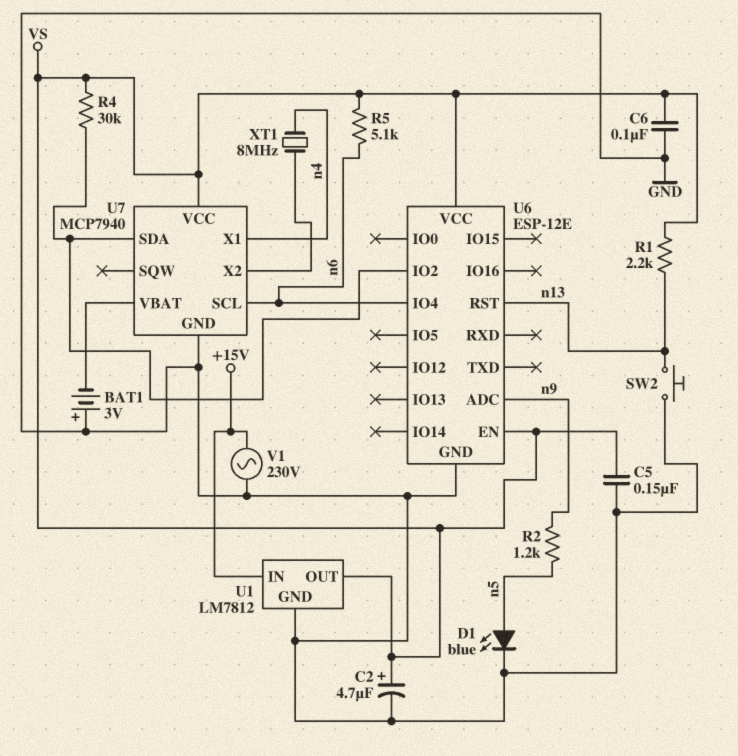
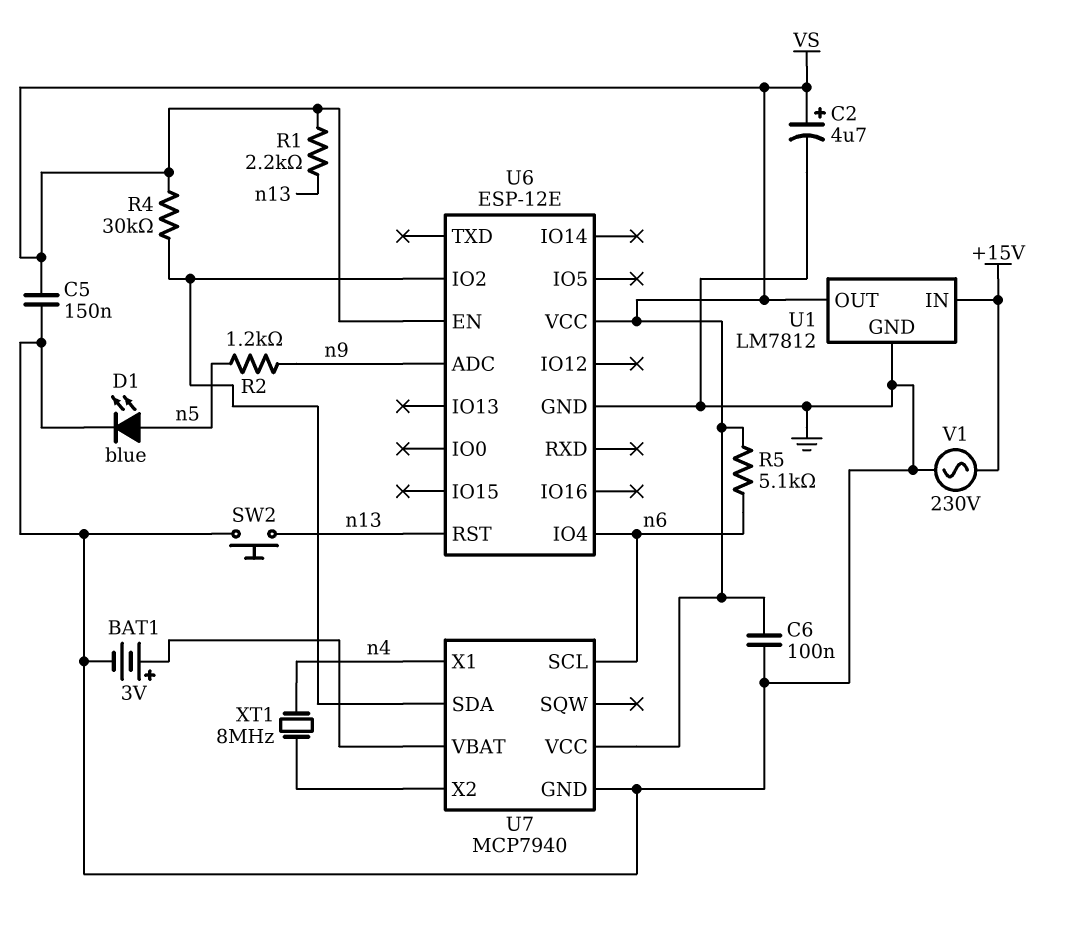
BAT1: 3V (plus GND, minus U7/VBAT) -> 3V (plus U7/VBAT, minus GND)

